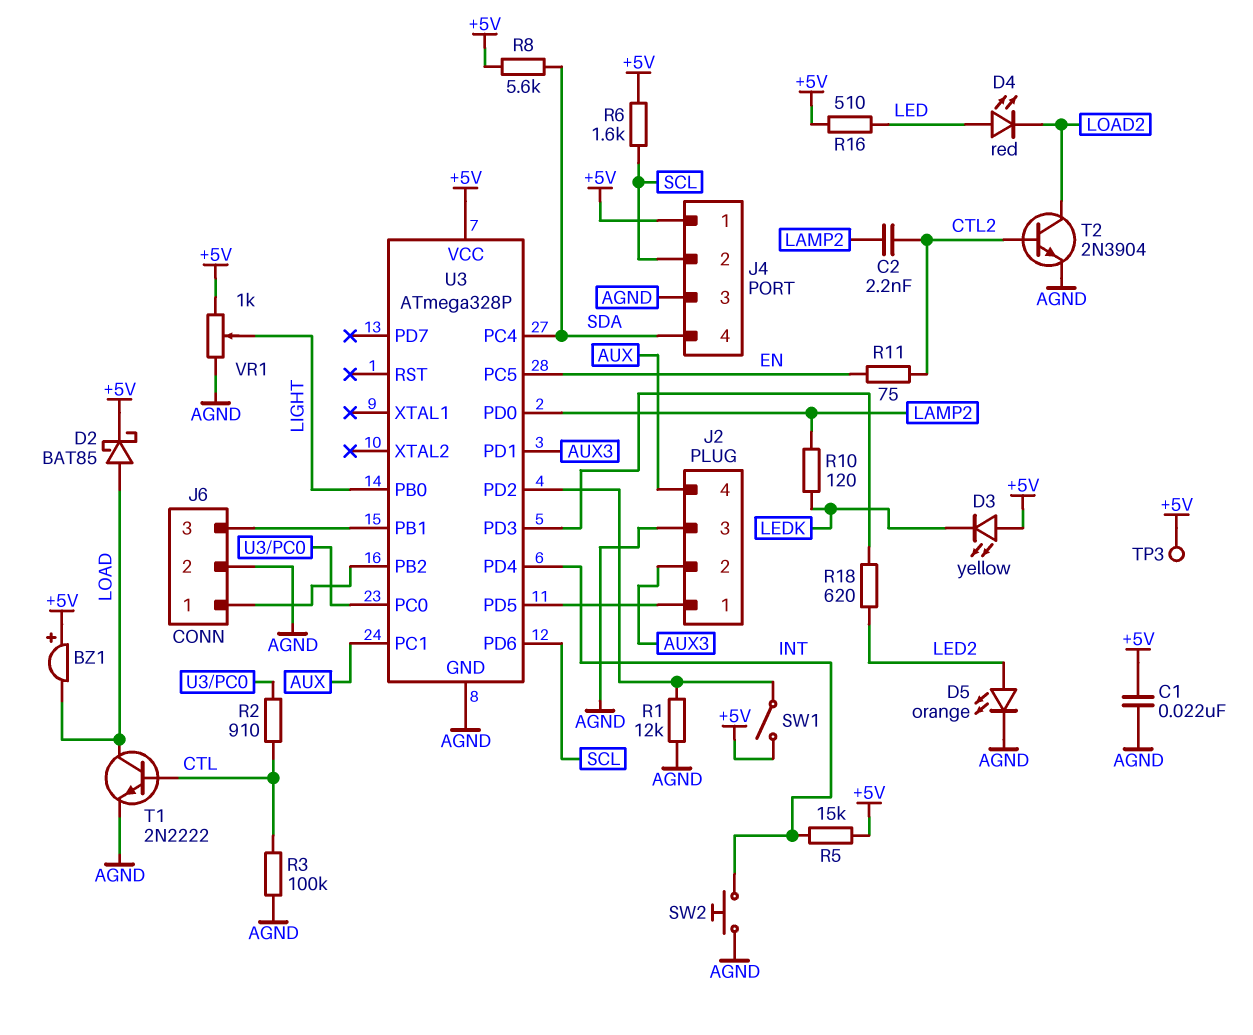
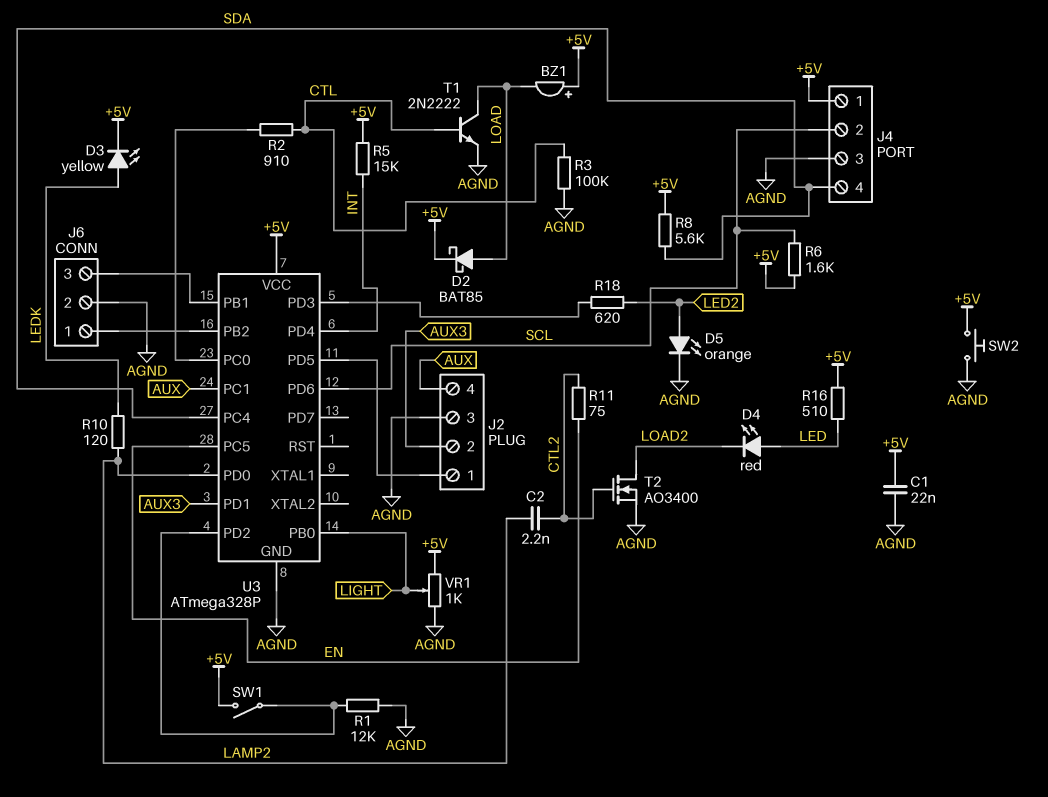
D3: LED yellow (A +5V, K LEDK) -> LED yellow (A LEDK, K +5V)
SW2: button (AGND, INT) -> button (+5V, AGND)
T2: NPN 2N3904 (B CTL2, C LOAD2, E AGND) -> NMOS AO3400 (G CTL2, D LOAD2, S AGND)
TP3: test point (+5V) -> none

